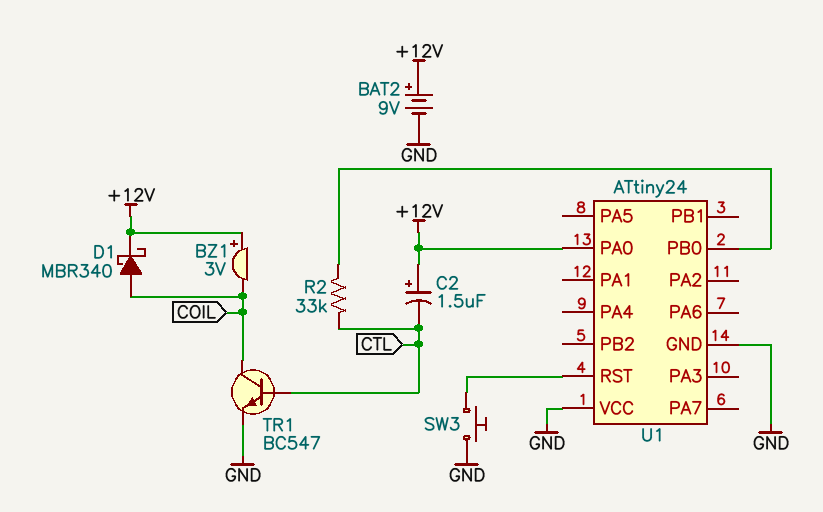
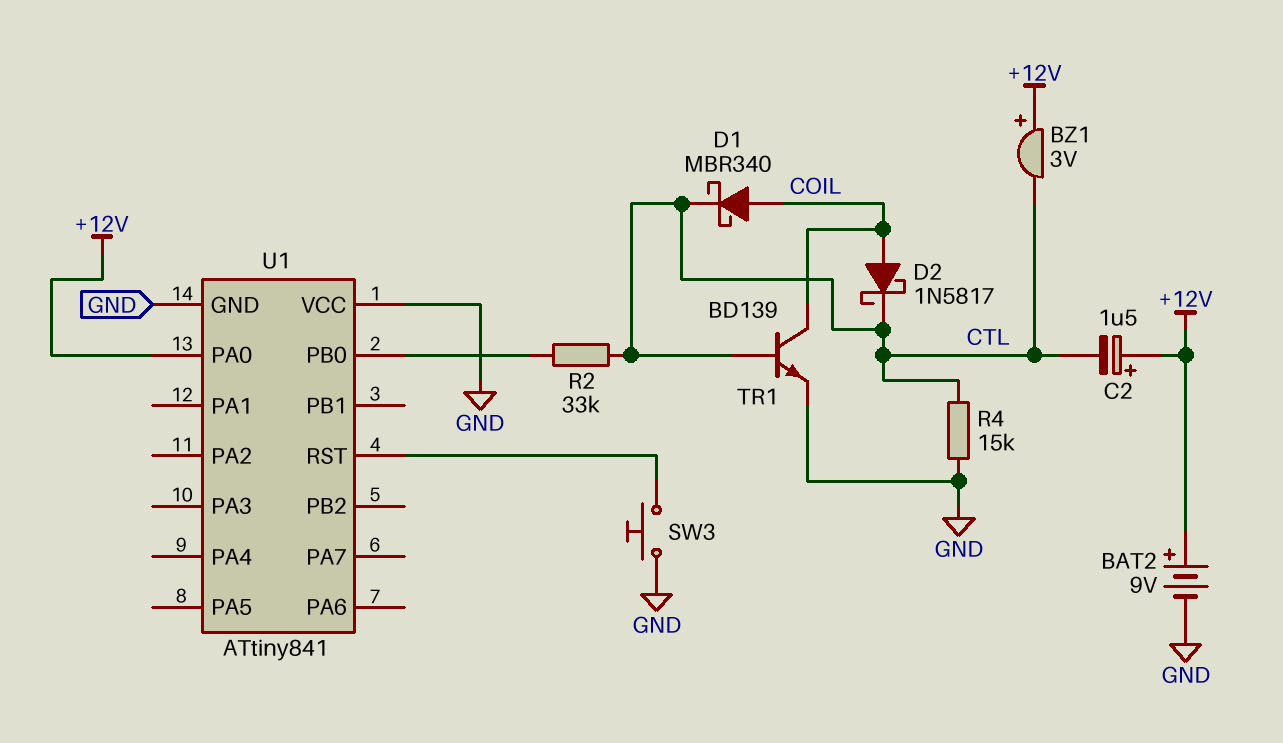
BZ1: buzzer 3V (plus +12V, minus COIL) -> buzzer 3V (plus +12V, minus CTL)
D1: schottky MBR340 (A COIL, K +12V) -> schottky MBR340 (A COIL, K CTL)
D2: none -> schottky 1N5817 (A COIL, K CTL)
R4: none -> 15k (CTL, GND)
TR1: NPN BC547 (B CTL, C COIL, E GND) -> NPN BD139 (B CTL, C COIL, E GND)
U1: ATtiny24 -> ATtiny841

